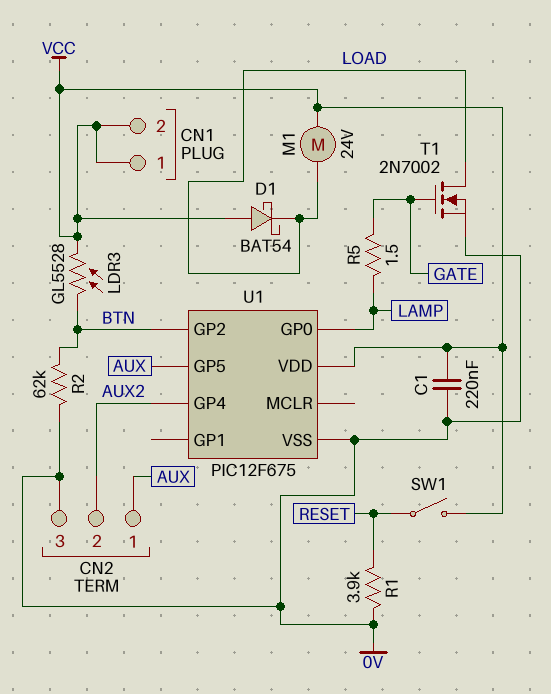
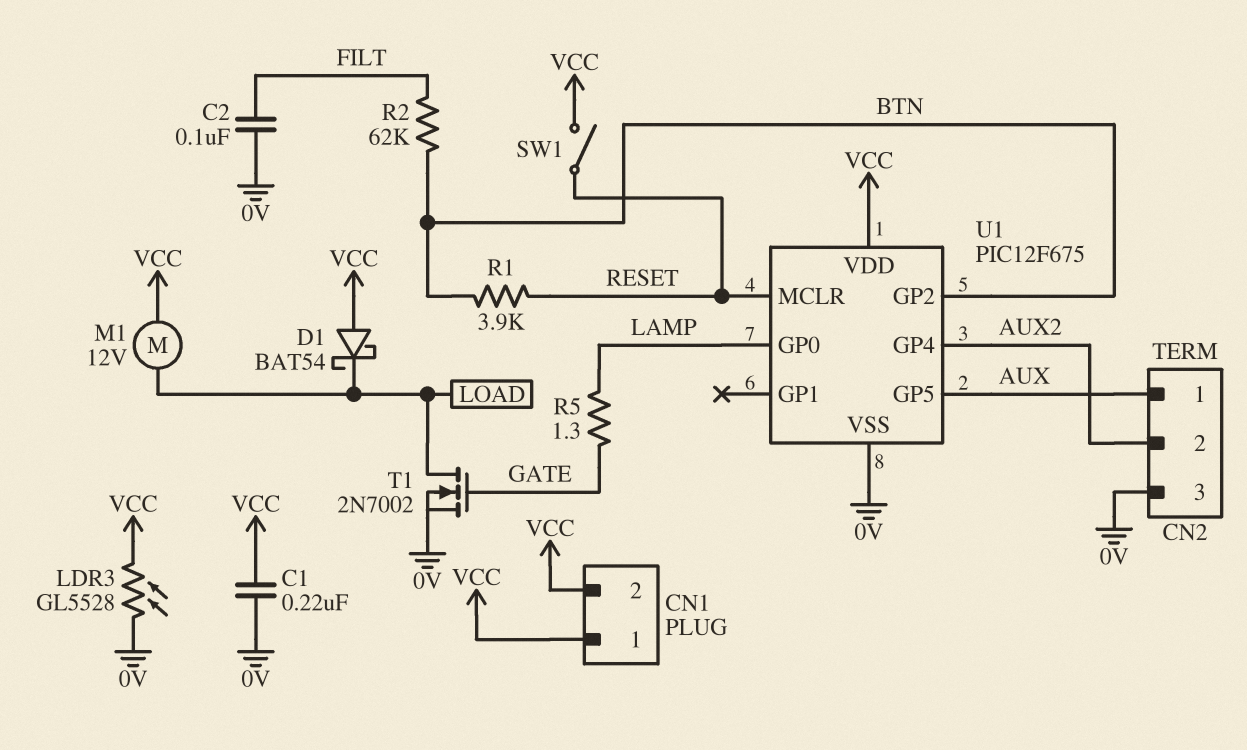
C2: none -> 100nF (0V, FILT)
LDR3: GL5528 (BTN, VCC) -> GL5528 (0V, VCC)
M1: motor 24V (LOAD, VCC) -> motor 12V (LOAD, VCC)
R1: 3.9k (0V, RESET) -> 3.9k (BTN, RESET)
R2: 62k (0V, BTN) -> 62k (BTN, FILT)
R5: 1.5 (GATE, LAMP) -> 1.3 (GATE, LAMP)
U1 pin MCLR: none -> RESET

